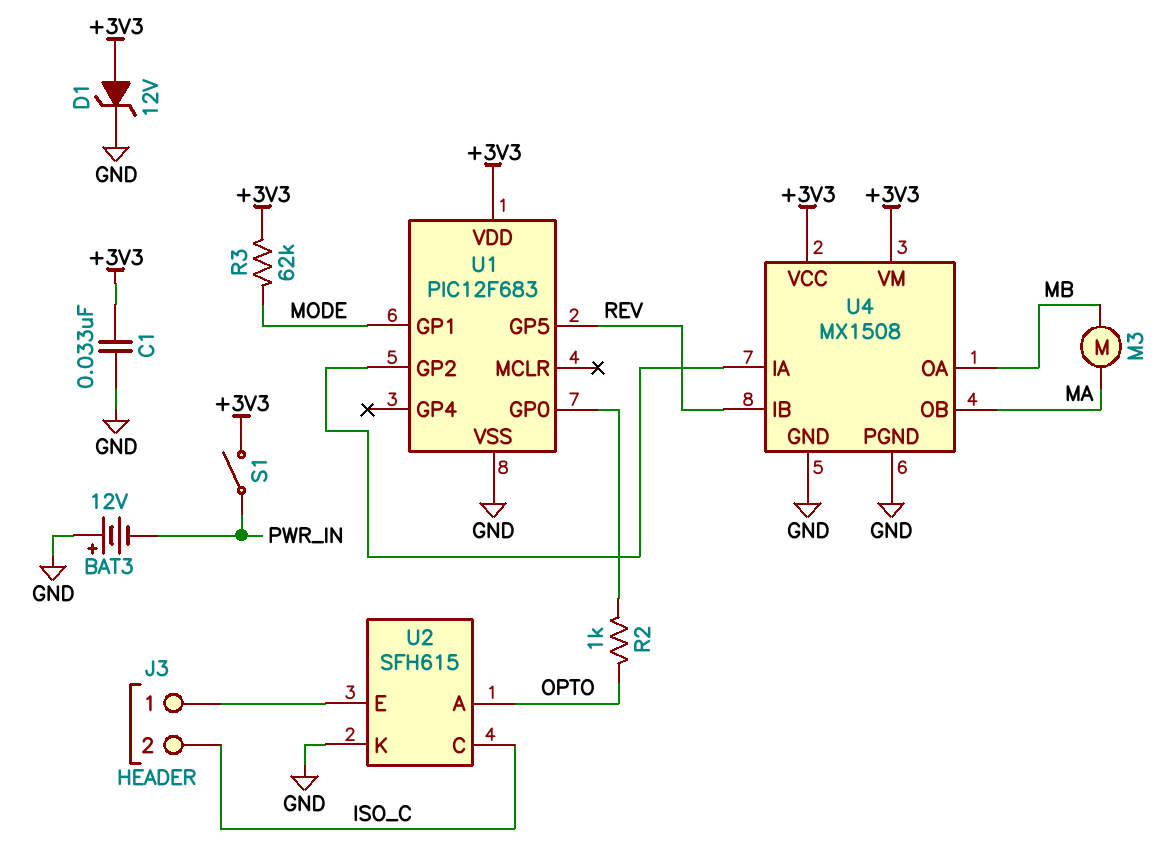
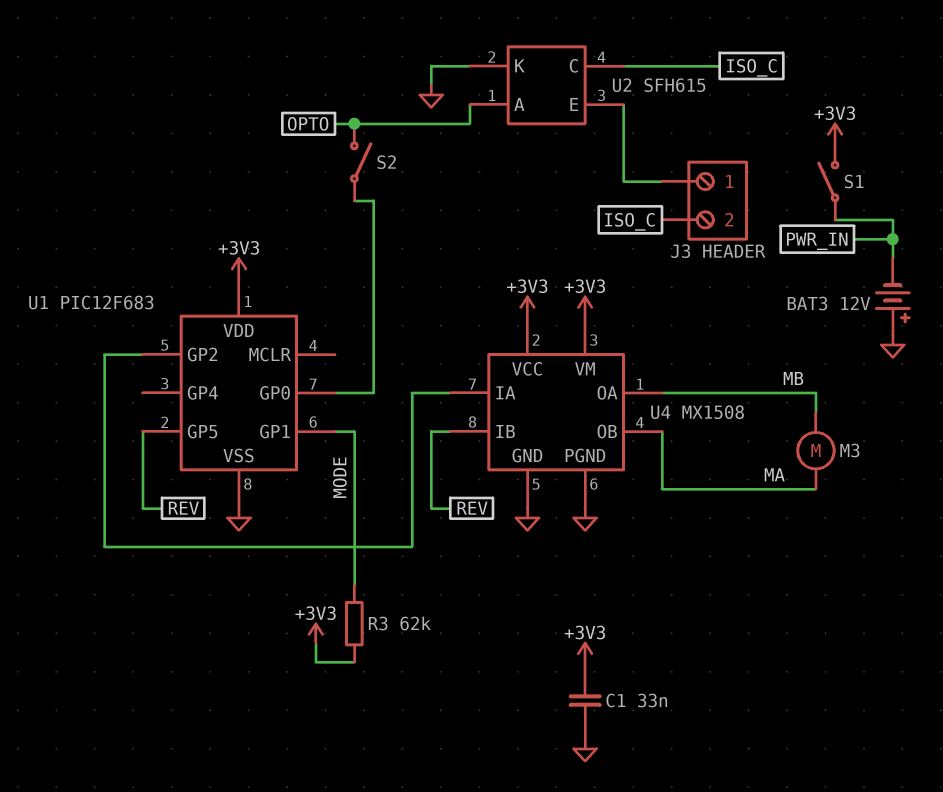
D1: zener 12V (A +3V3, K GND) -> none
R2: 1k (OPTO, U1/GP0) -> none
S2: none -> switch (OPTO, U1/GP0)

